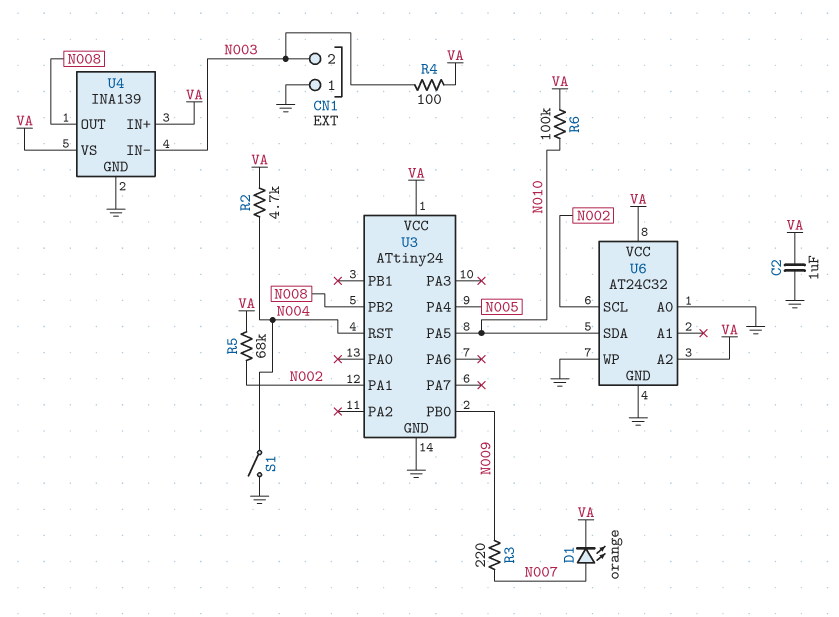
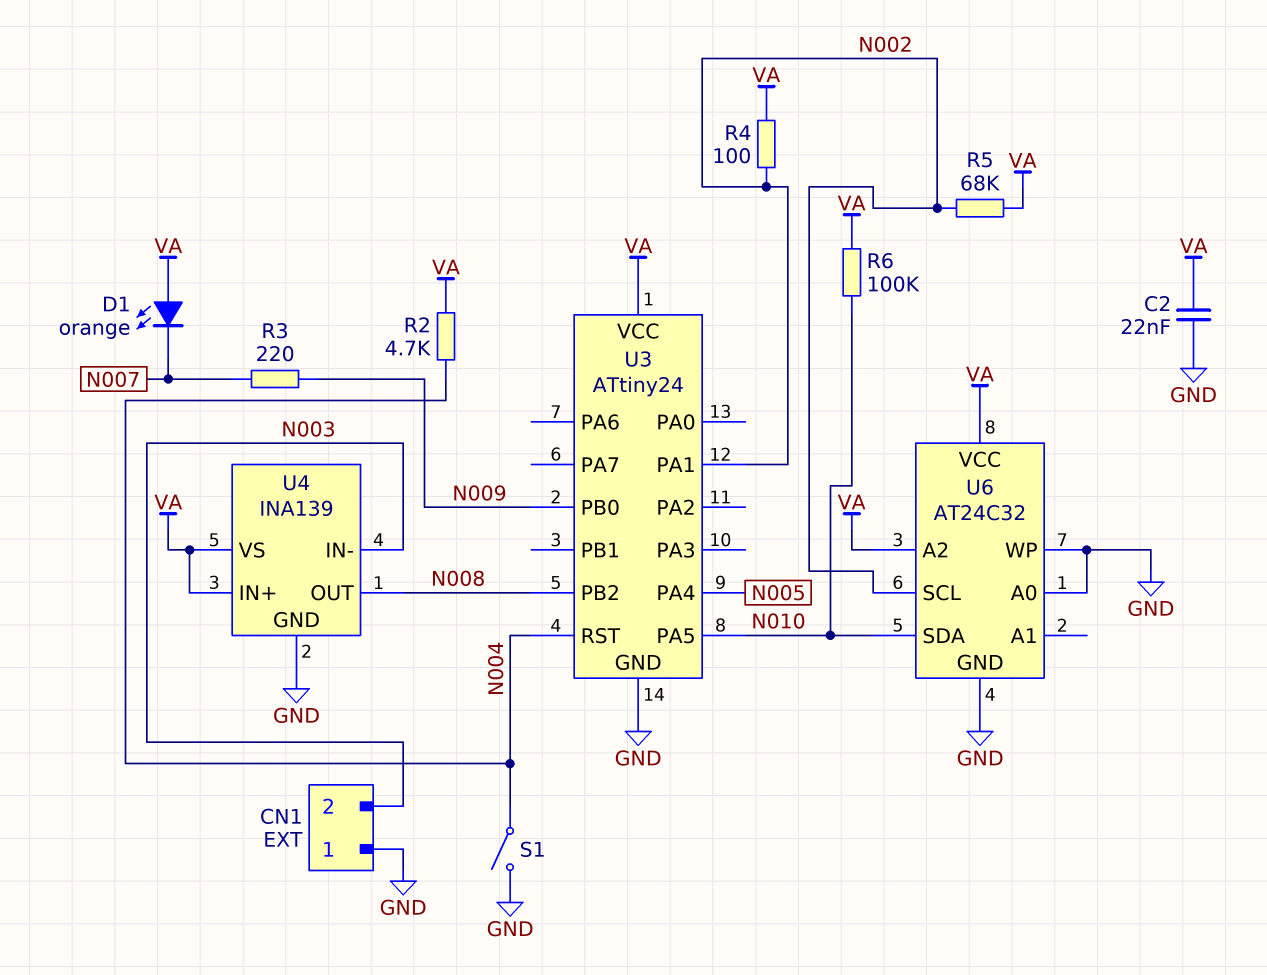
C2: 1uF (GND, VA) -> 22nF (GND, VA)
D1: LED orange (A N007, K VA) -> LED orange (A VA, K N007)
R4: 100 (N003, VA) -> 100 (N002, VA)

